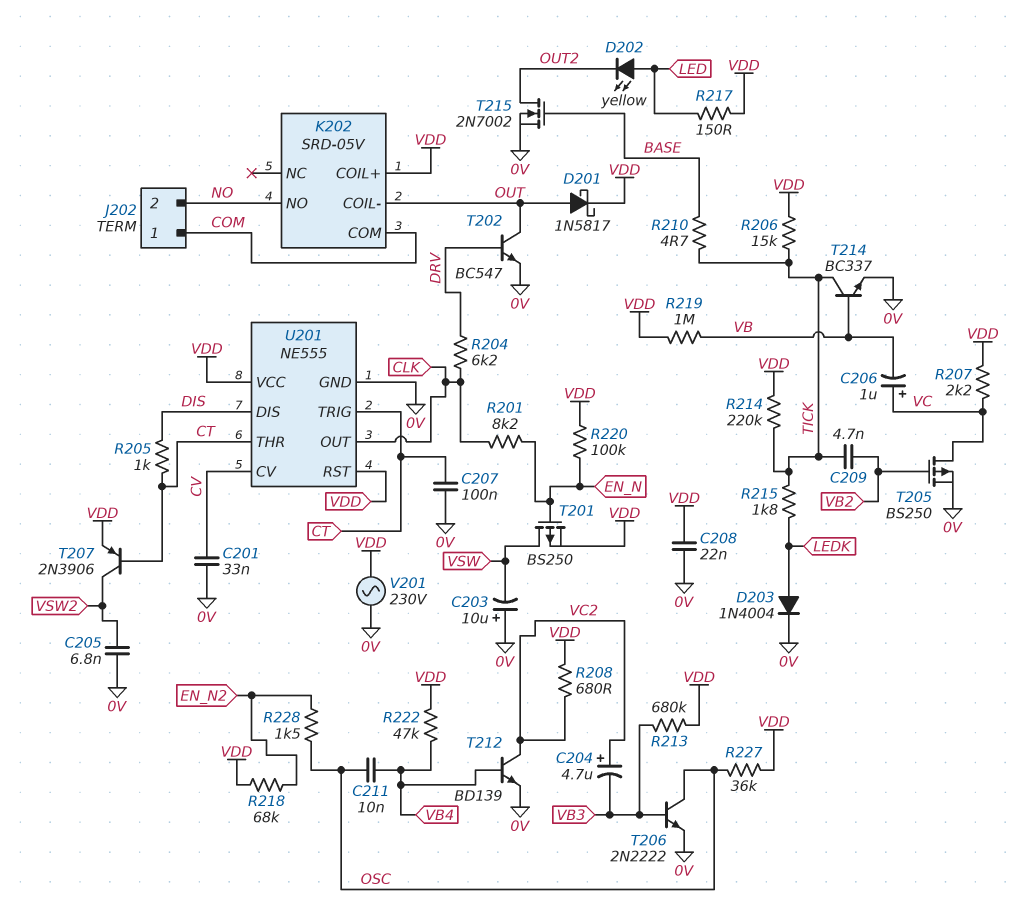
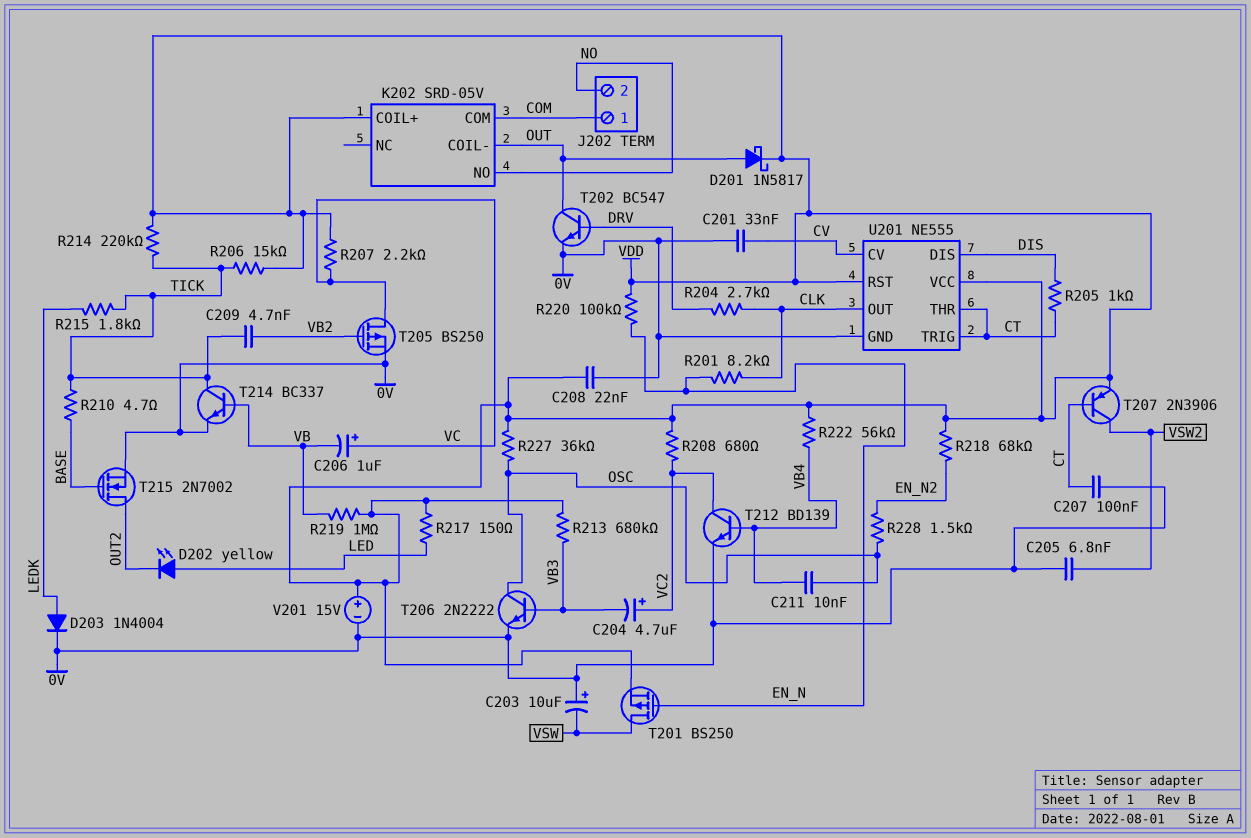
R204: 6.2k (CLK, DRV) -> 2.7k (CLK, DRV)
R222: 47k (VB4, VDD) -> 56k (VB4, VDD)
V201: AC 230V (0V, VDD) -> 15V (plus VDD, minus 0V)

